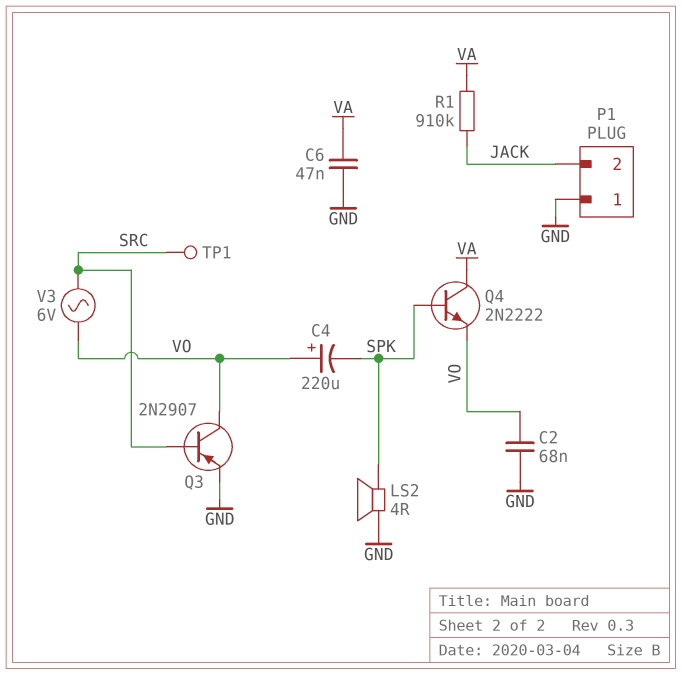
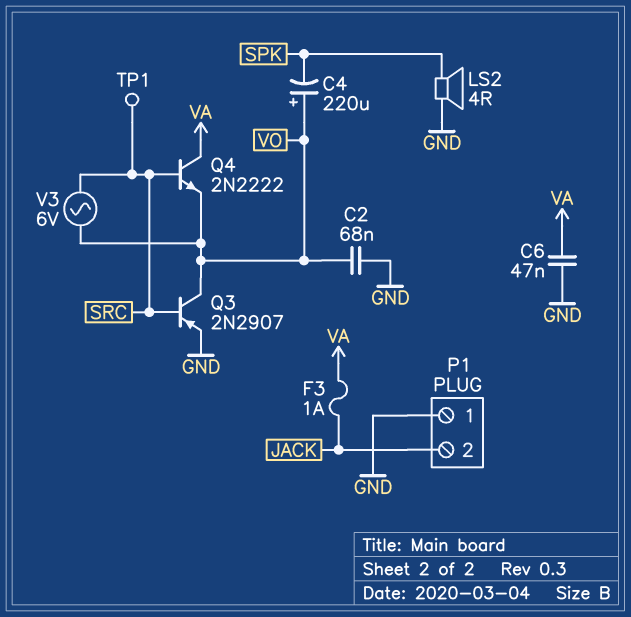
F3: none -> 1A (JACK, VA)
Q4: NPN 2N2222 (B SPK, C VA, E VO) -> NPN 2N2222 (B SRC, C VA, E VO)
R1: 910k (JACK, VA) -> none

